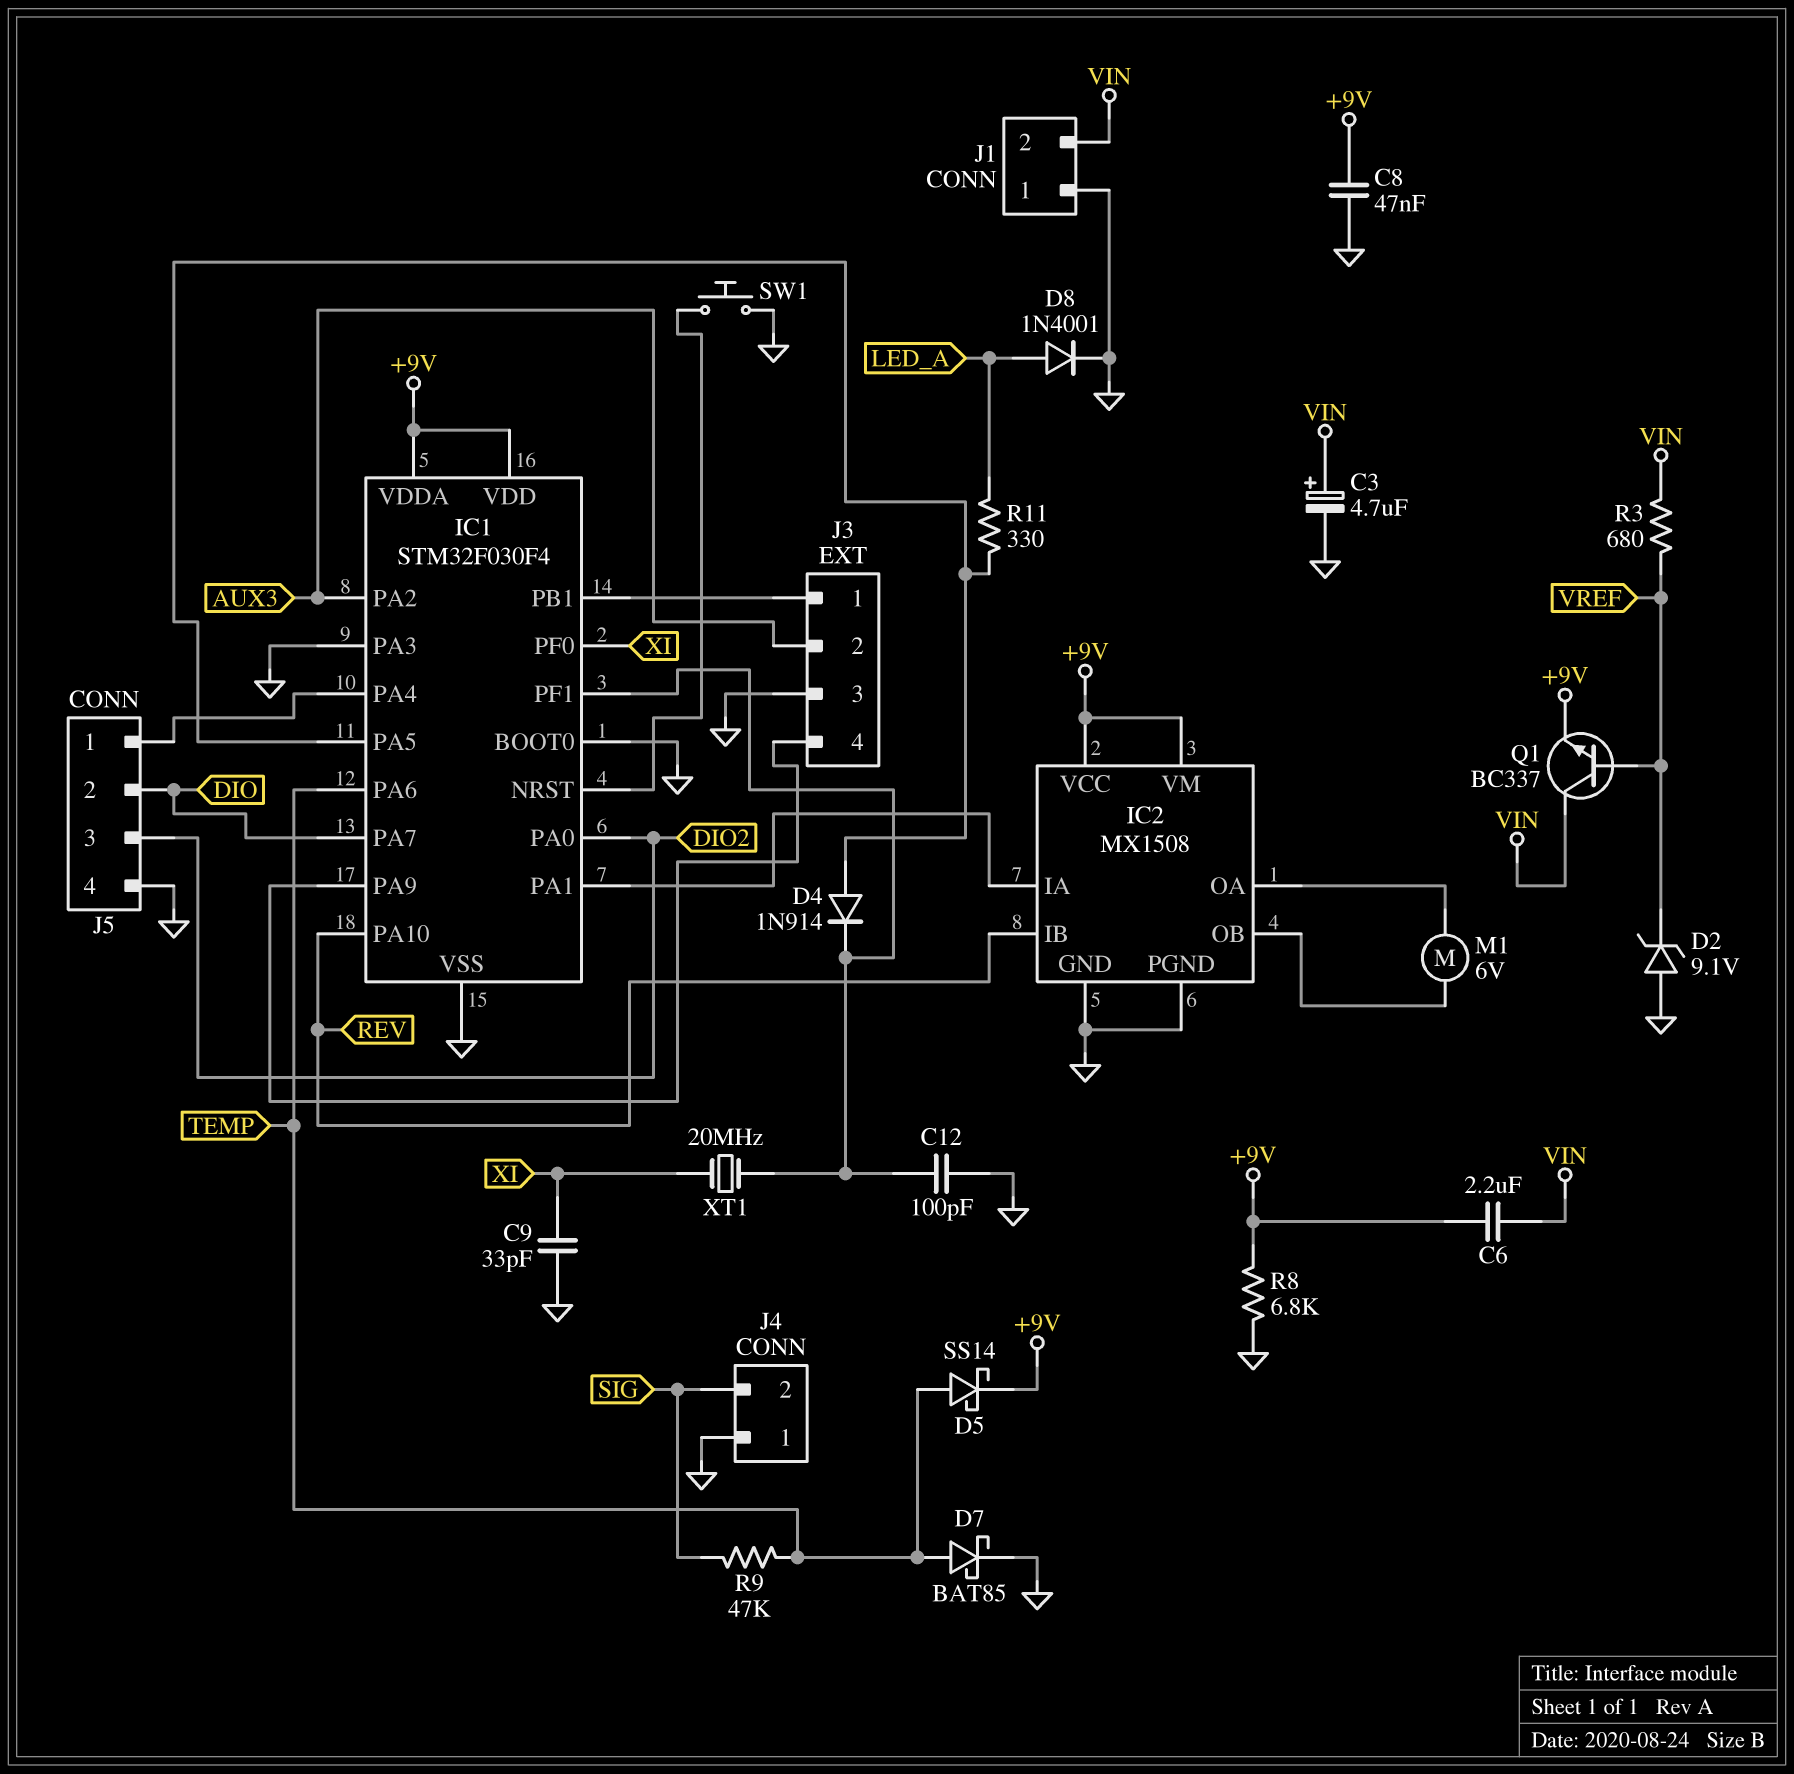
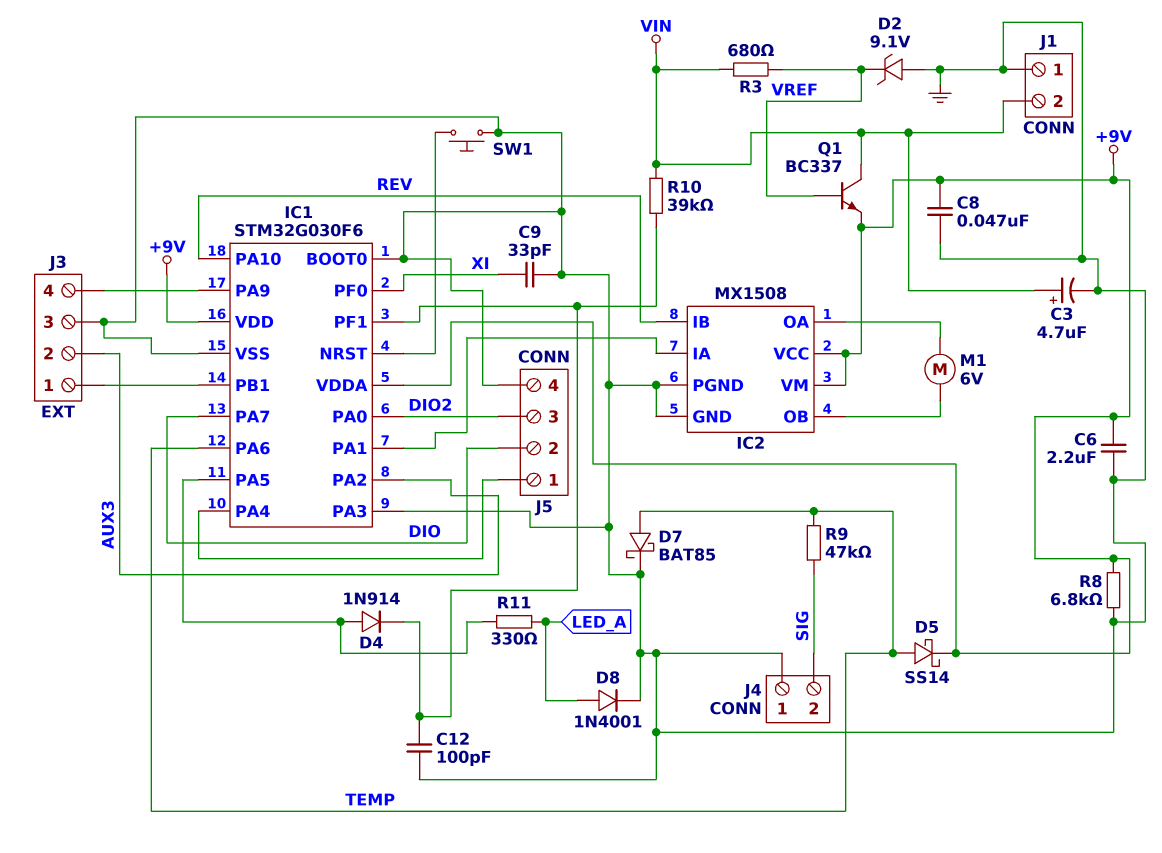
C6: 2.2uF (+9V, VIN) -> 2.2uF (+9V, GND)
IC1: STM32F030F4 -> STM32G030F6
R10: none -> 39k (IC1/PF1, VIN)
XT1: 20MHz (IC1/PF1, XI) -> none

